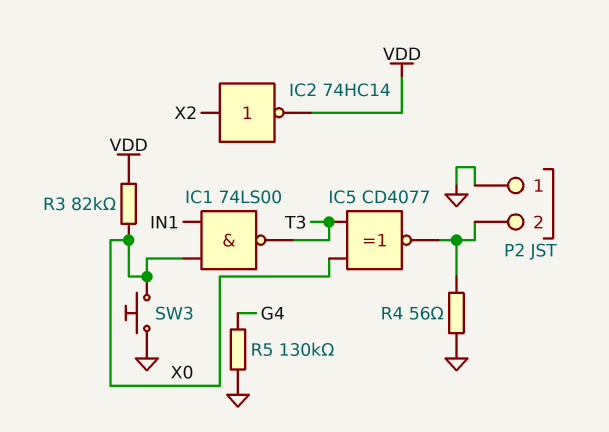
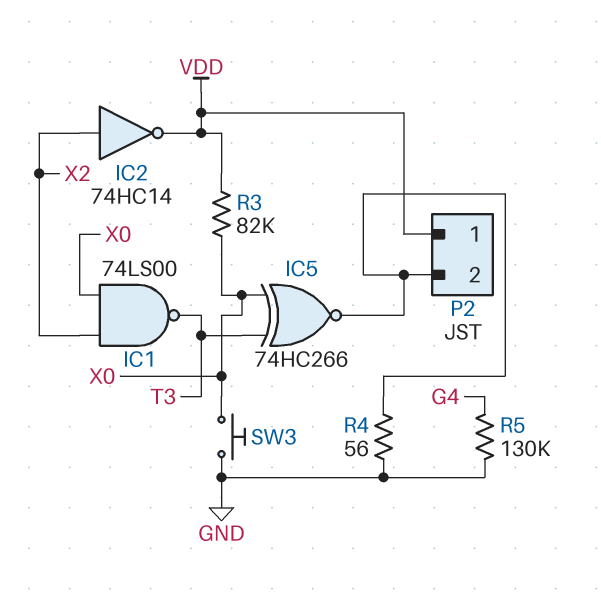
IC1: NAND 74LS00 (in IN1, in X0, out T3) -> NAND 74LS00 (in X0, in X2, out T3)
IC5: XNOR CD4077 (in T3, in X0, out P2/2) -> XNOR 74HC266 (in T3, in X0, out P2/2)
P2 pin 1: GND -> VDD

